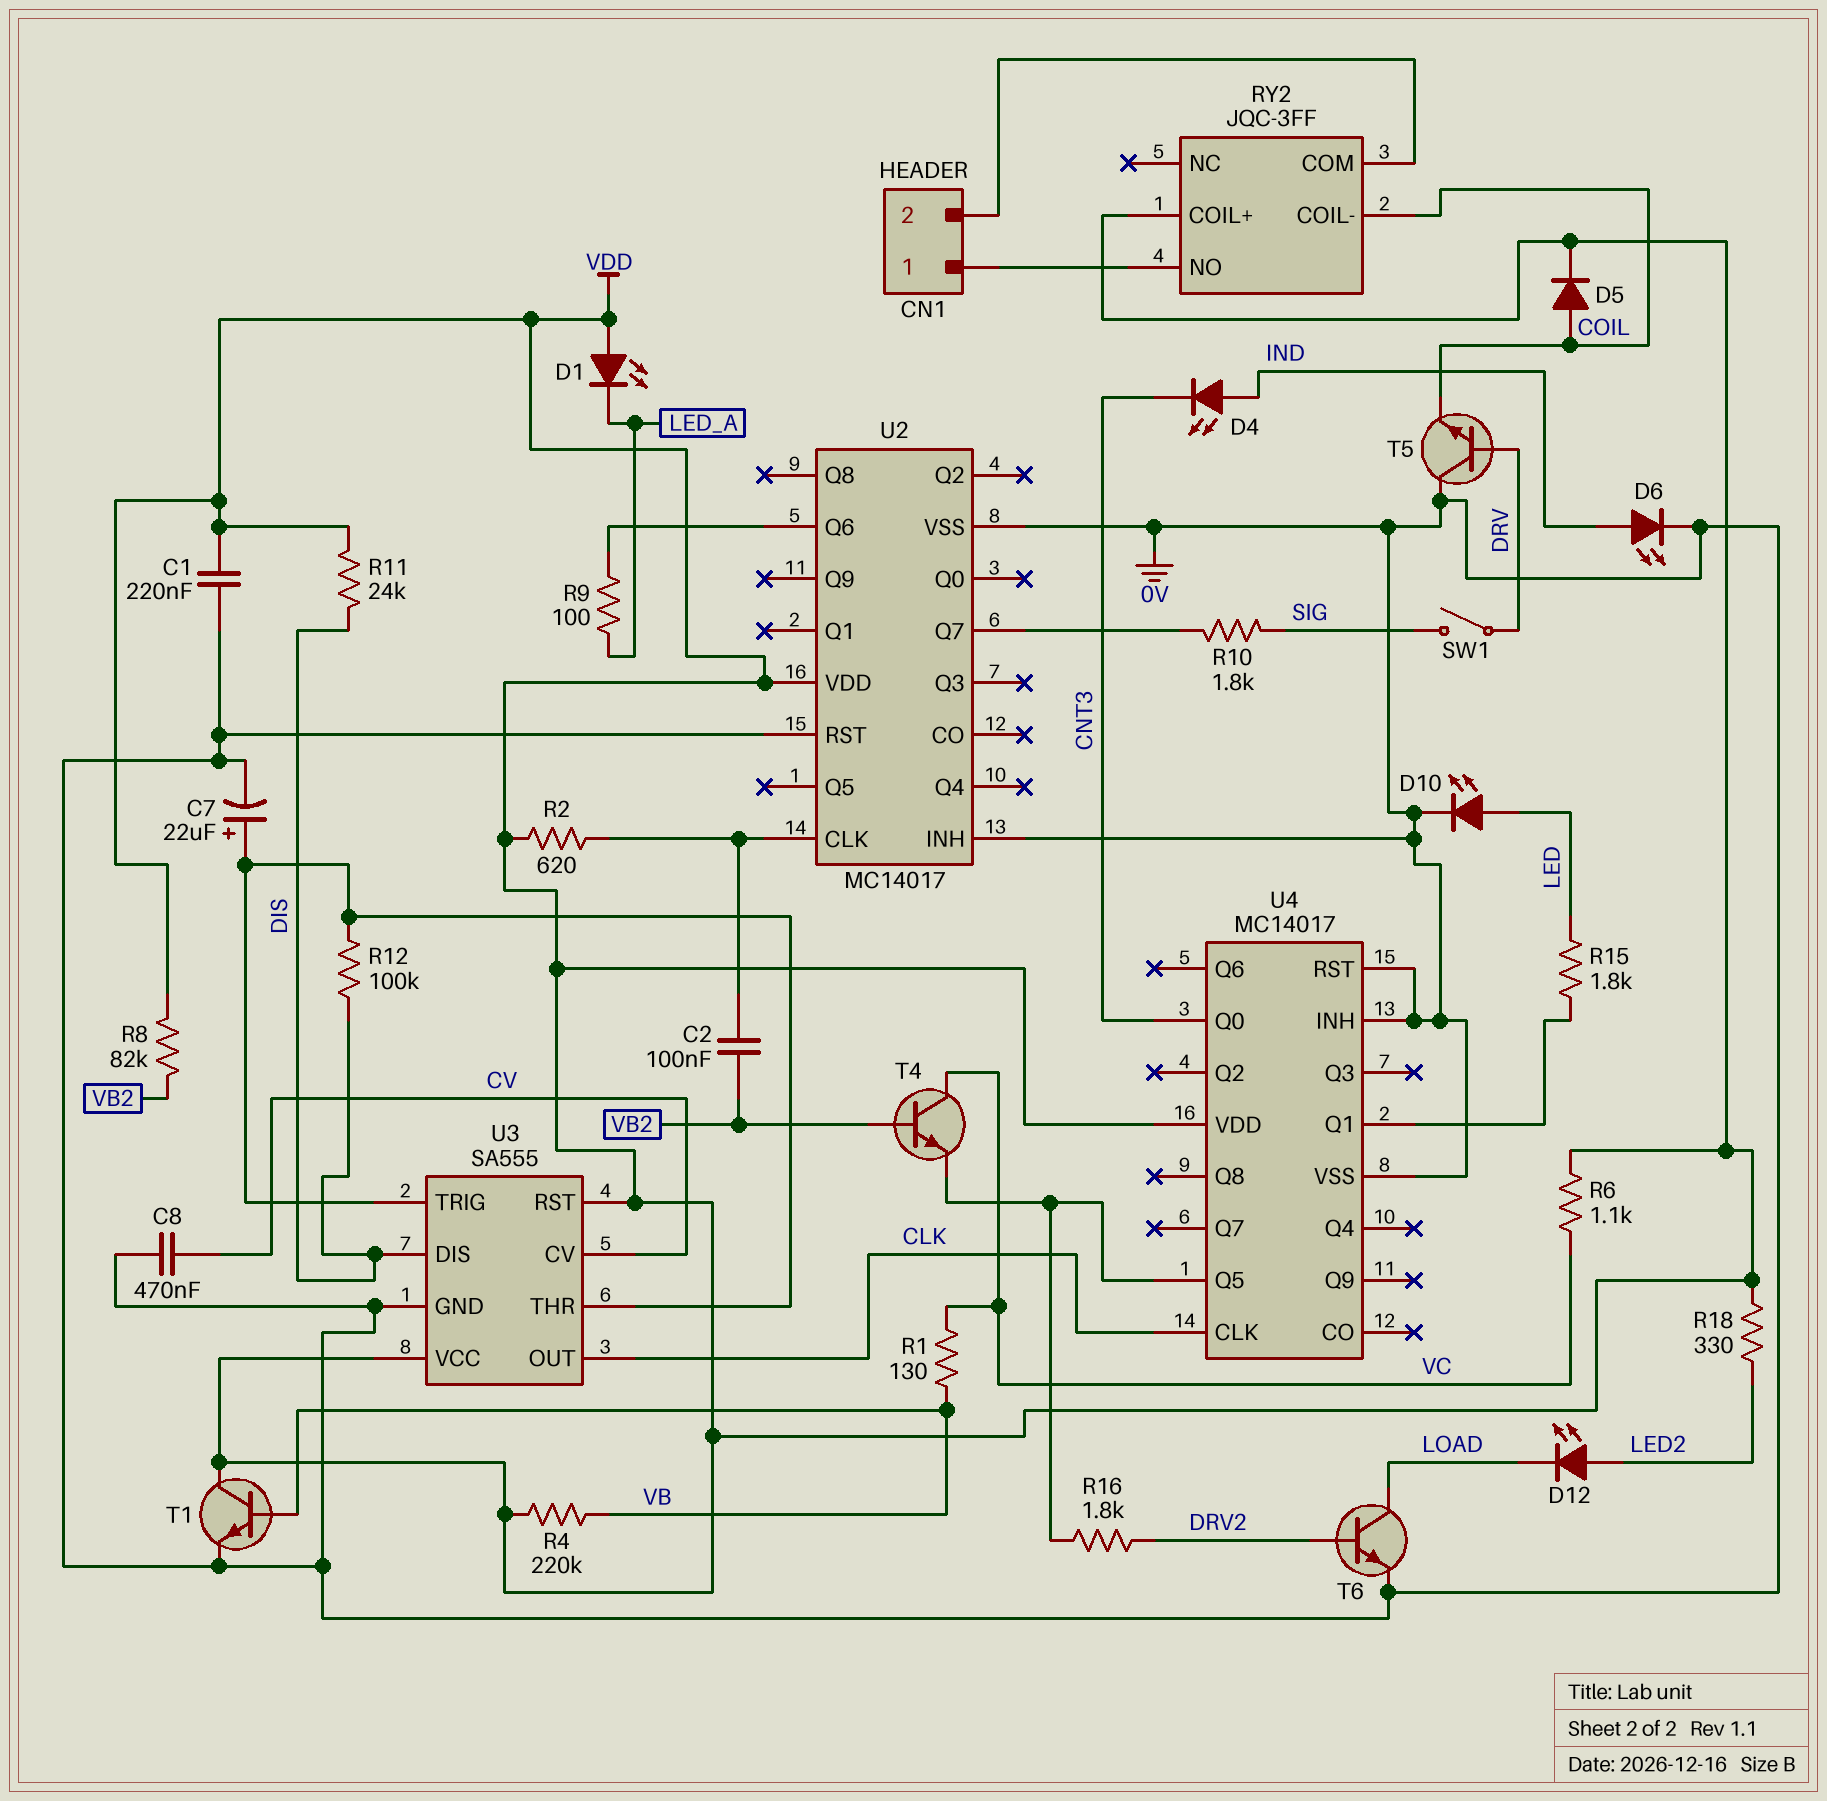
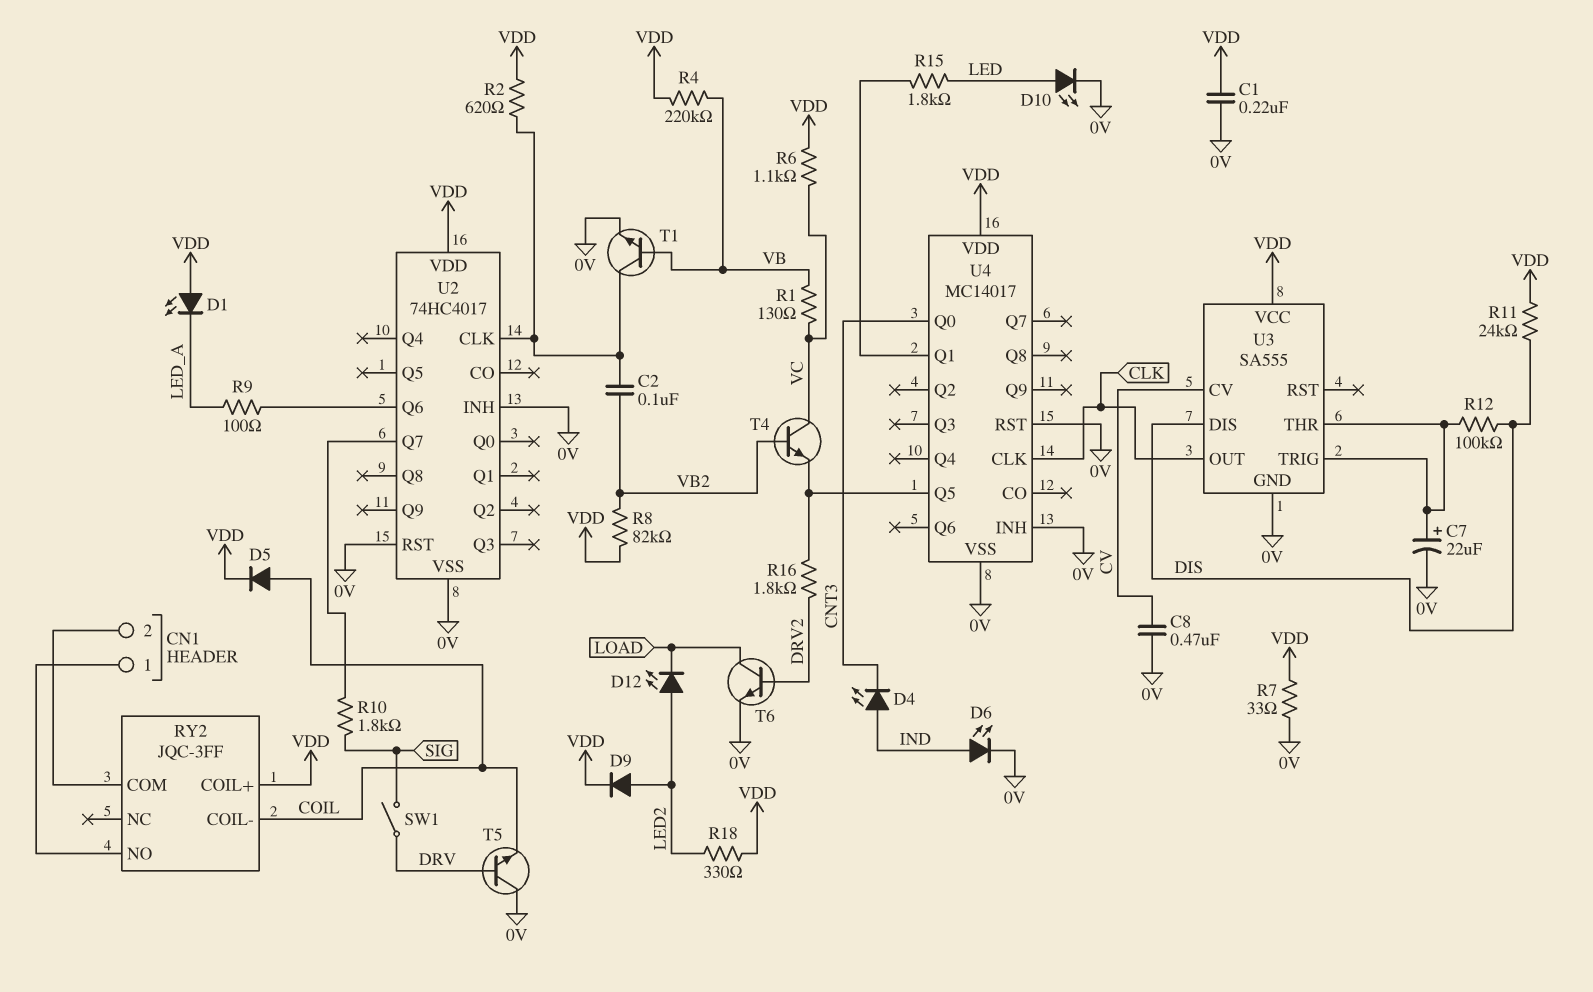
D9: none -> diode (A LED2, K VDD)
R7: none -> 33 (0V, VDD)
T1: NPN (B VB, C VDD, E 0V) -> NPN (B VB, C U2/CLK, E 0V)
U2: MC14017 -> 74HC4017
U3 pin RST: VDD -> none

